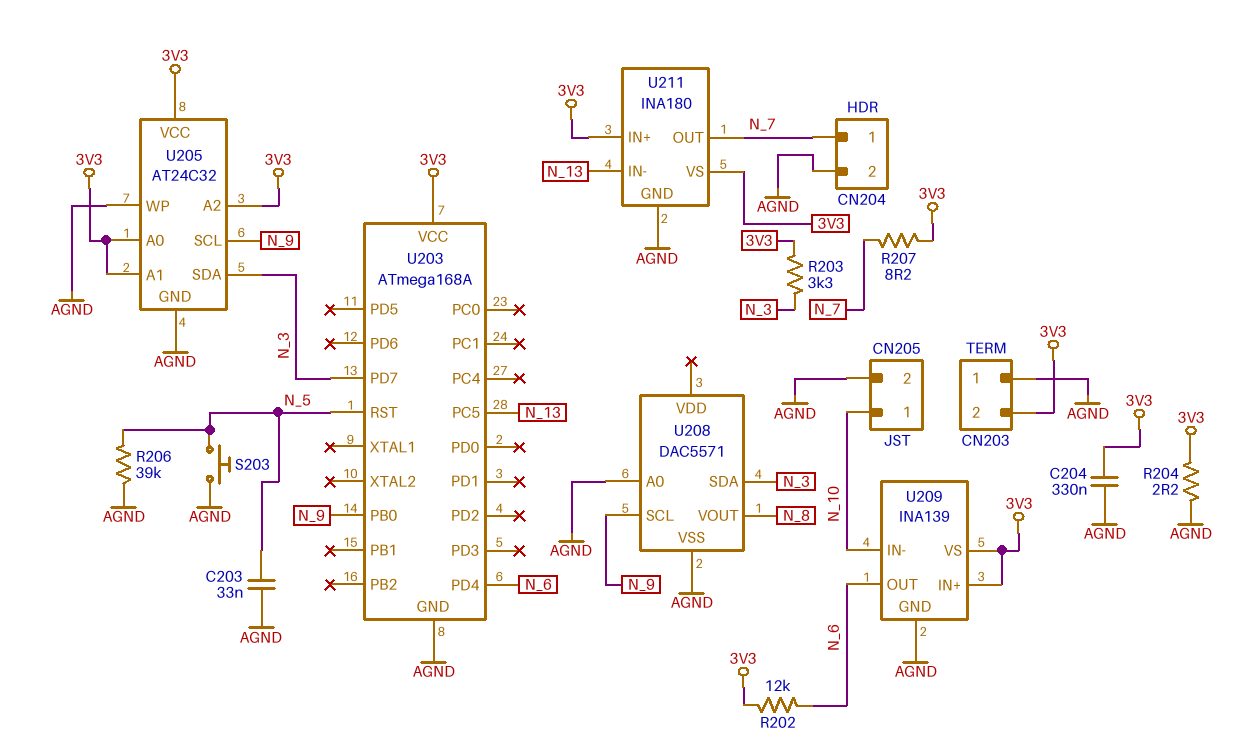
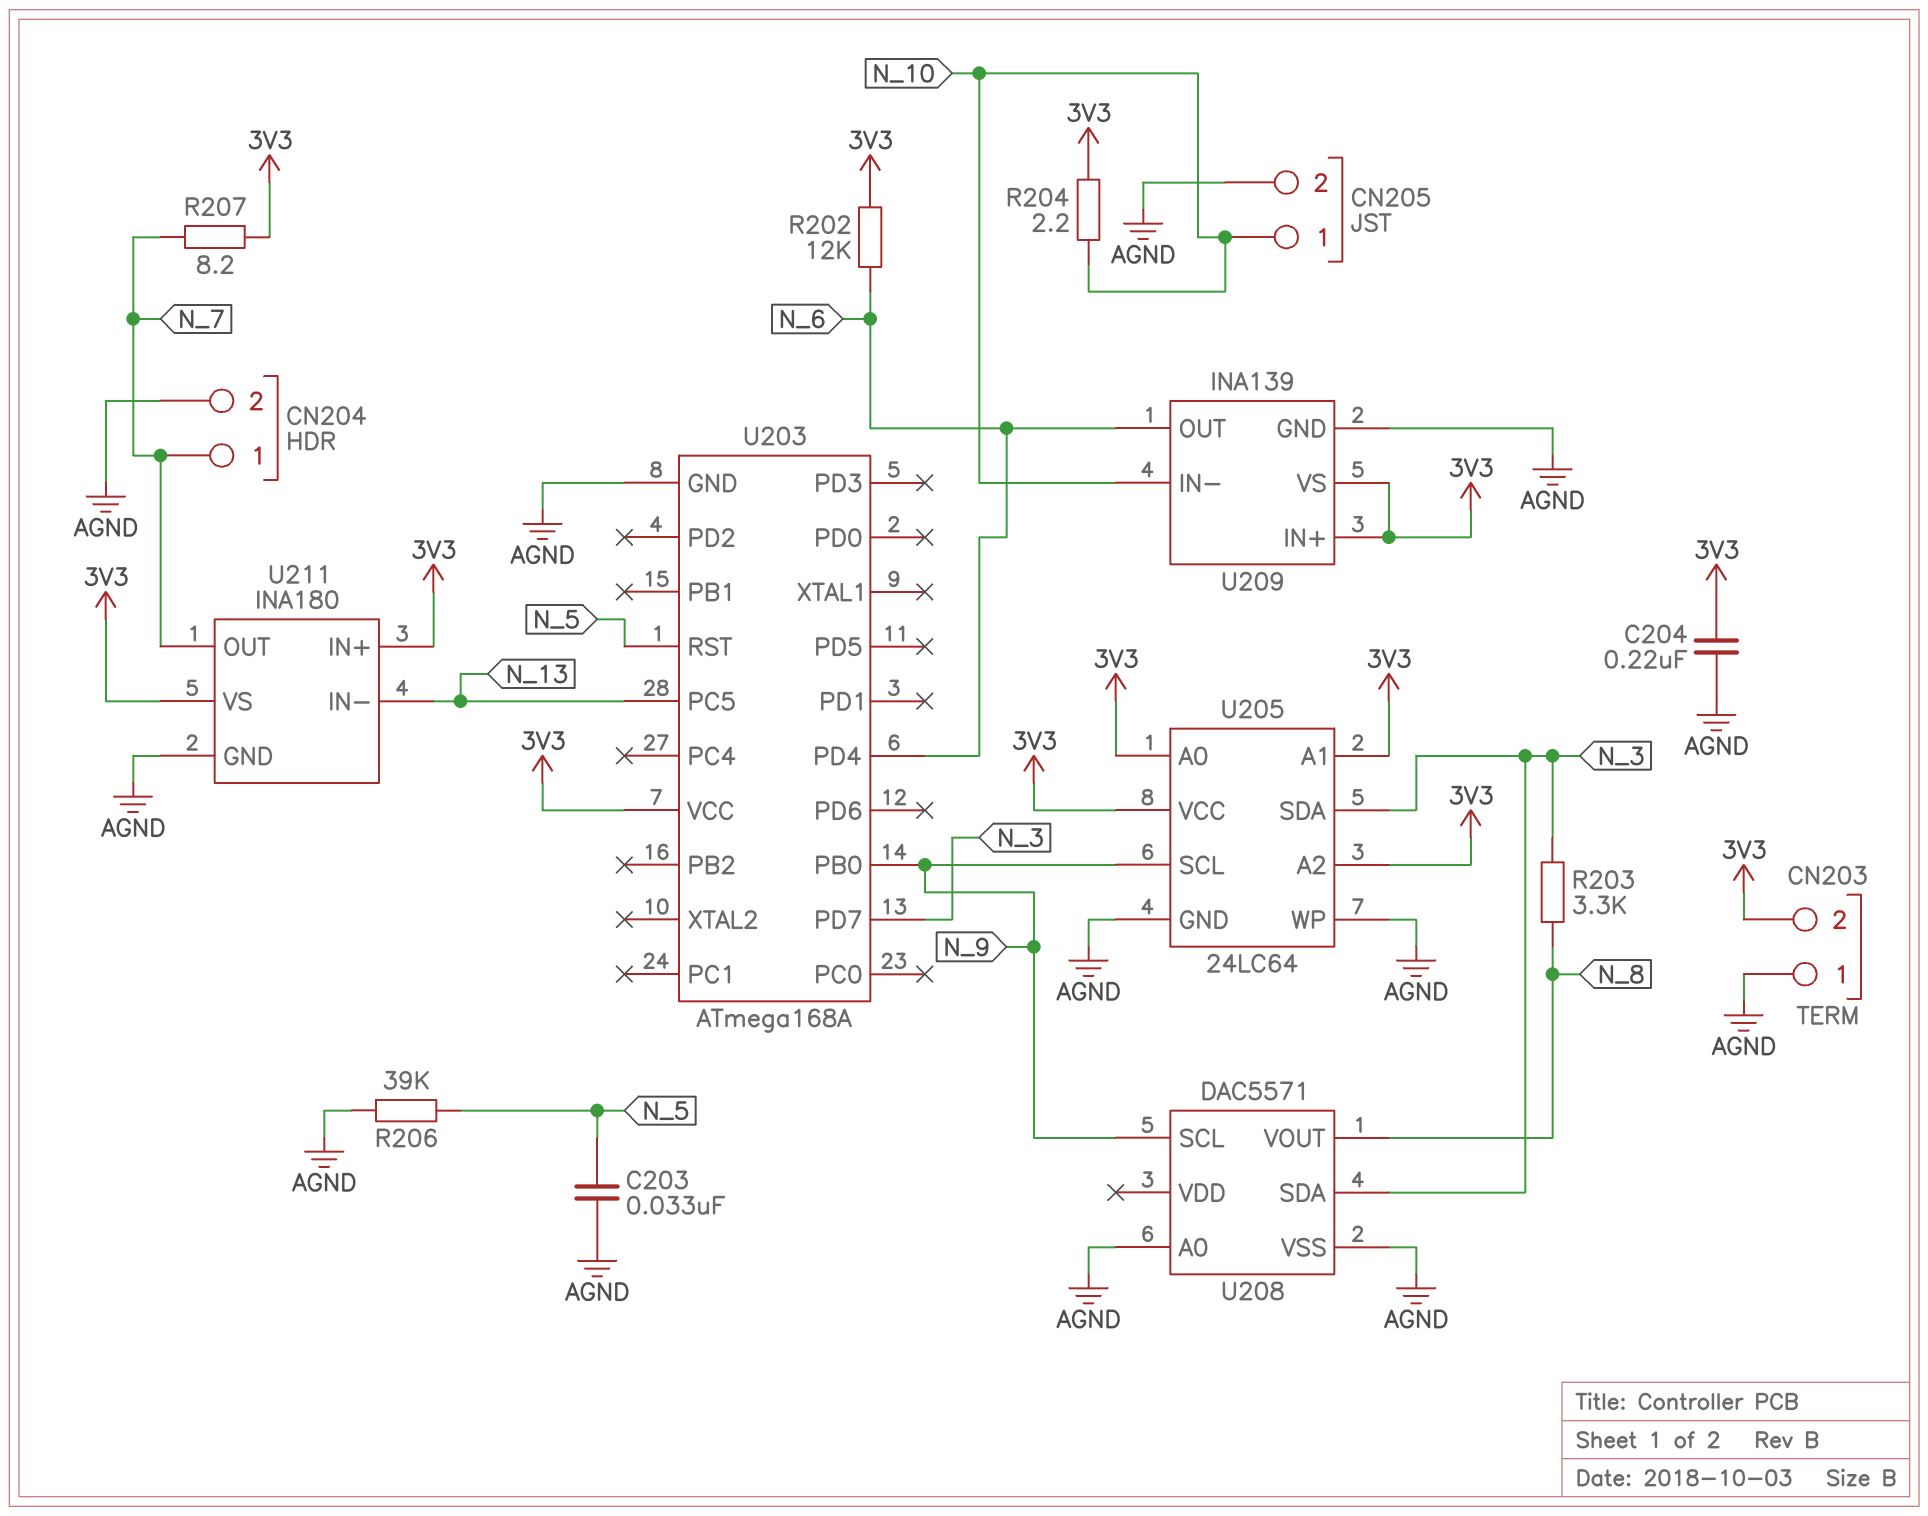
C204: 330nF (3V3, AGND) -> 220nF (3V3, AGND)
R203: 3.3k (3V3, N_3) -> 3.3k (N_3, N_8)
R204: 2.2 (3V3, AGND) -> 2.2 (3V3, N_10)
S203: button (AGND, N_5) -> none
U205: AT24C32 -> 24LC64

